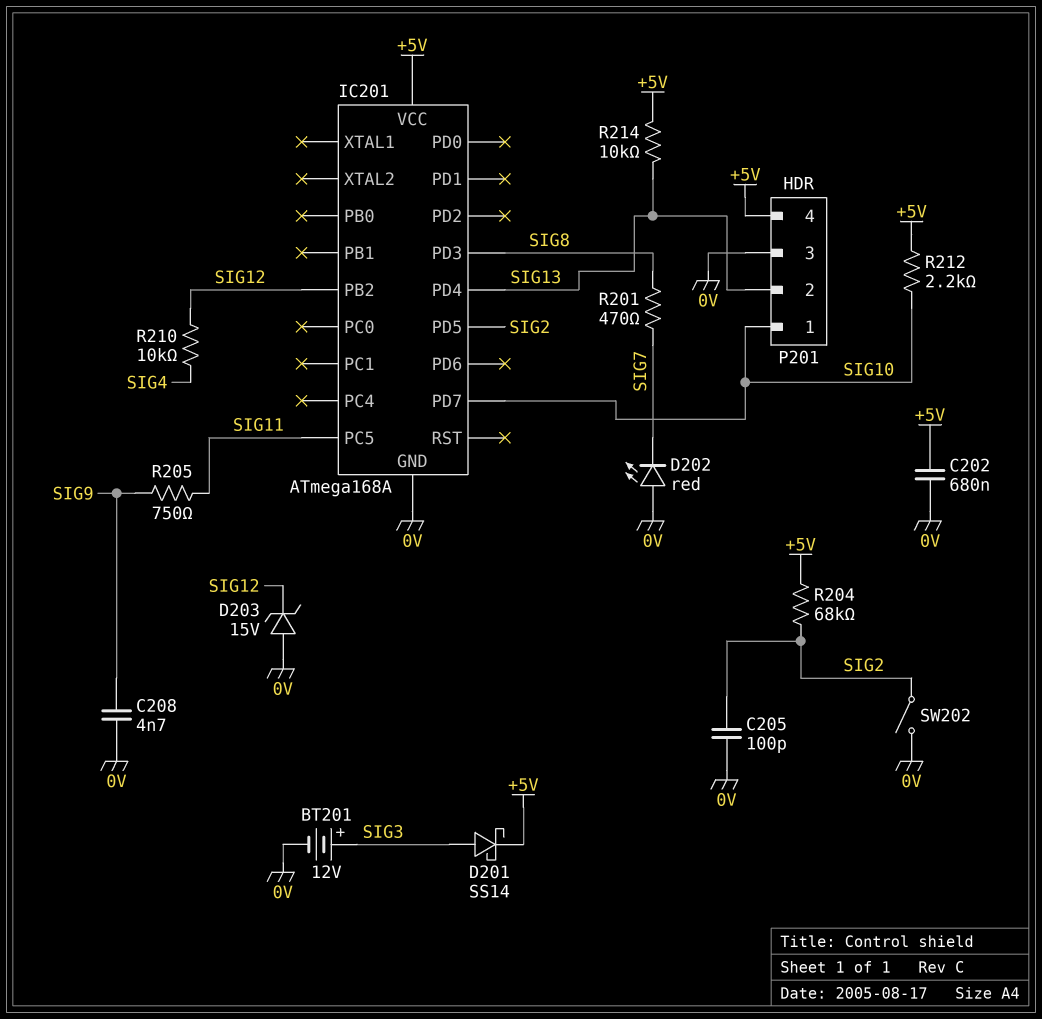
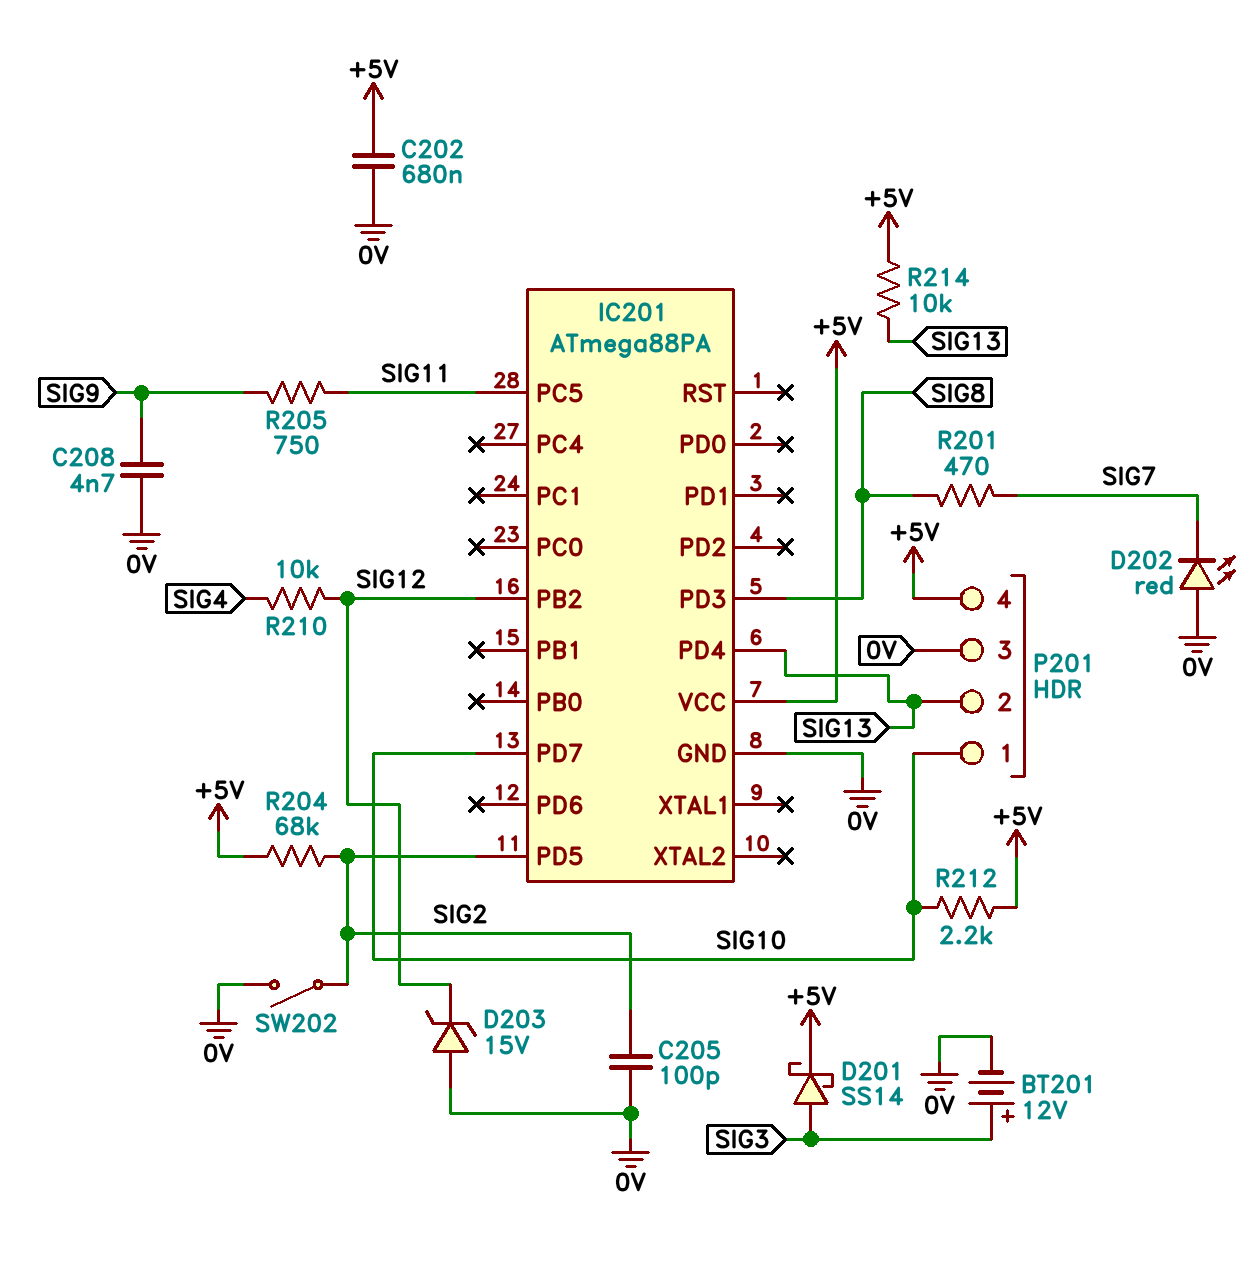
IC201: ATmega168A -> ATmega88PA

